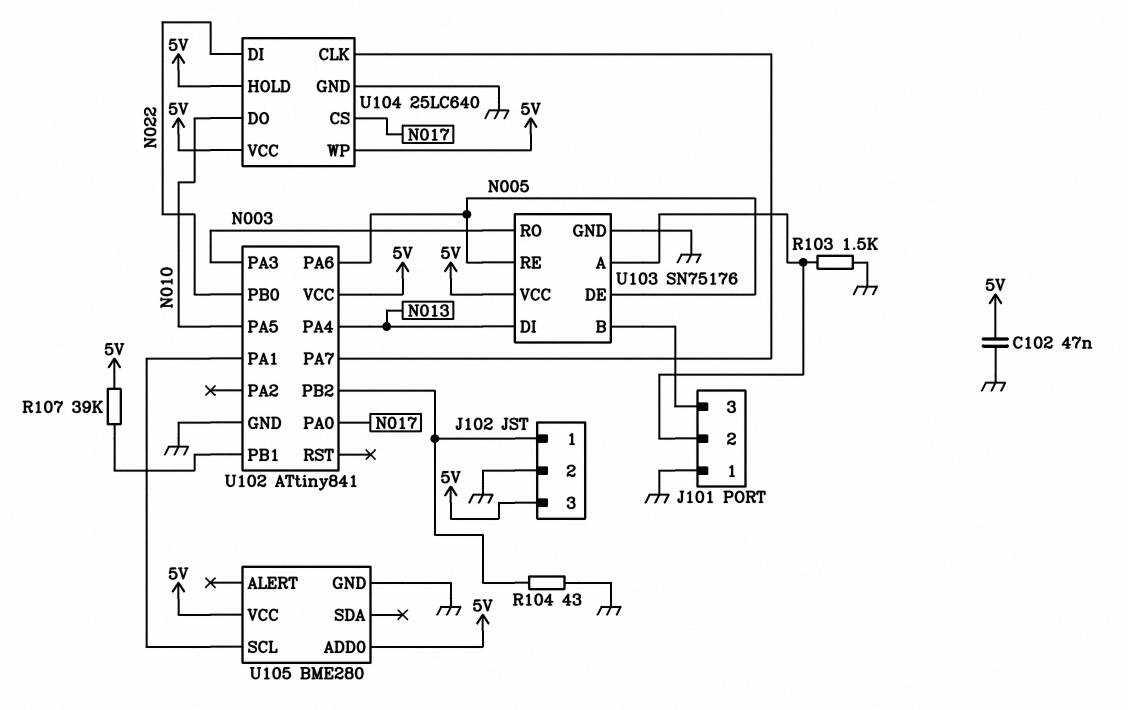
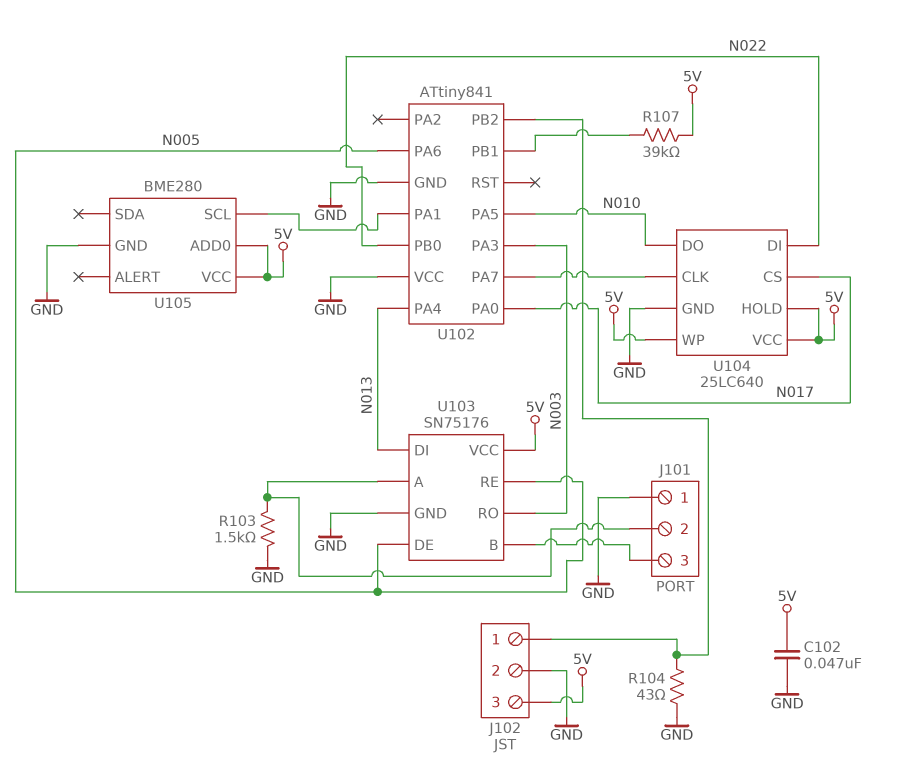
U102 pin VCC: 5V -> GND

